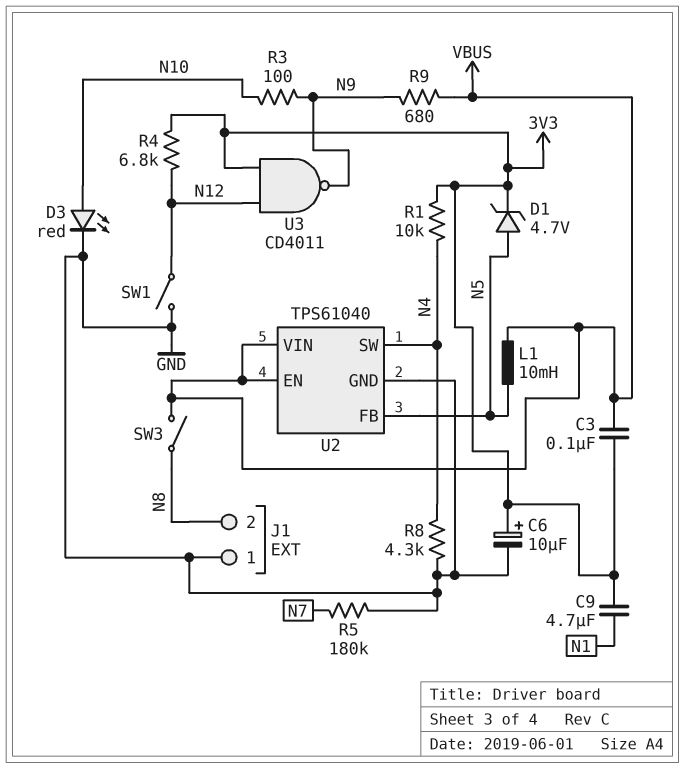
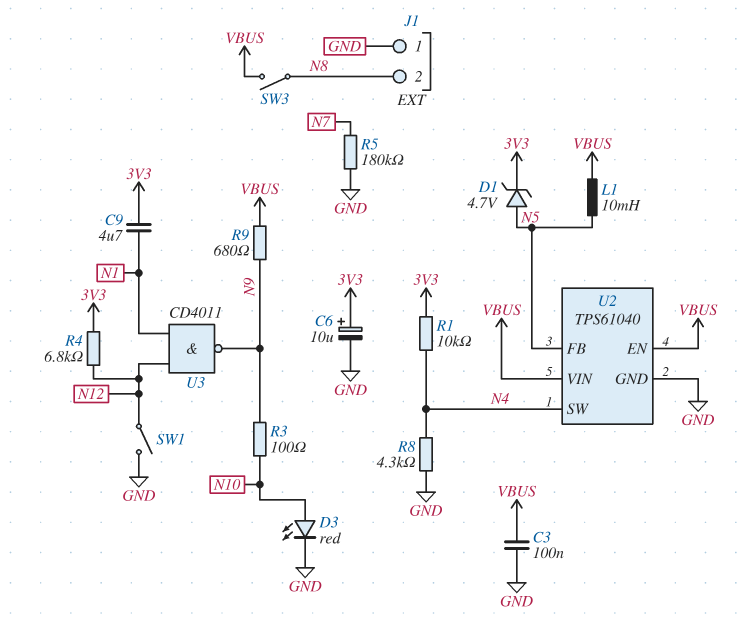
C3: 100nF (3V3, VBUS) -> 100nF (GND, VBUS)
U3: NAND CD4011 (in 3V3, in N12, out N9) -> NAND CD4011 (in N1, in N12, out N9)

